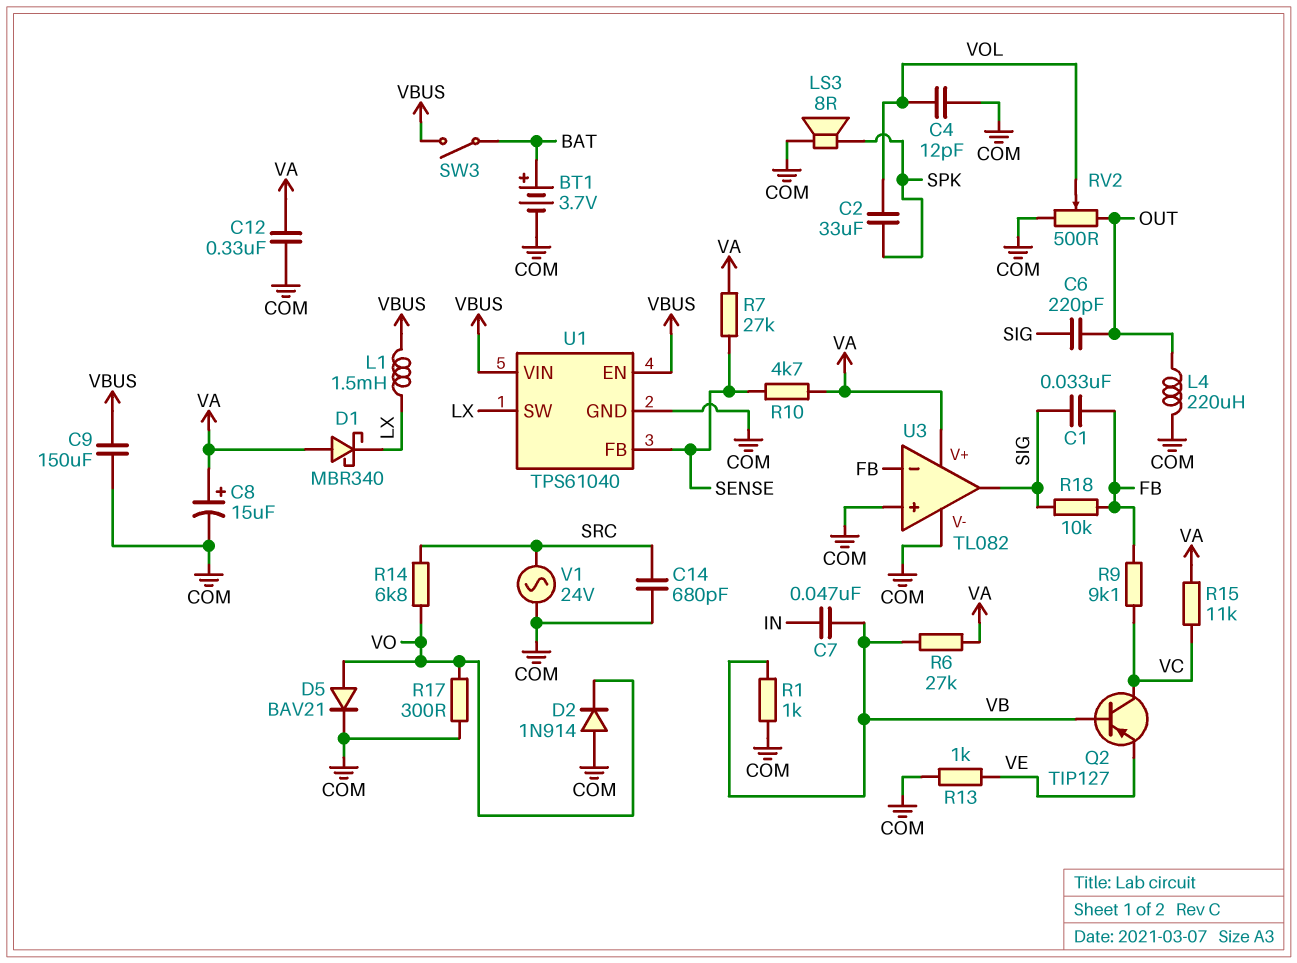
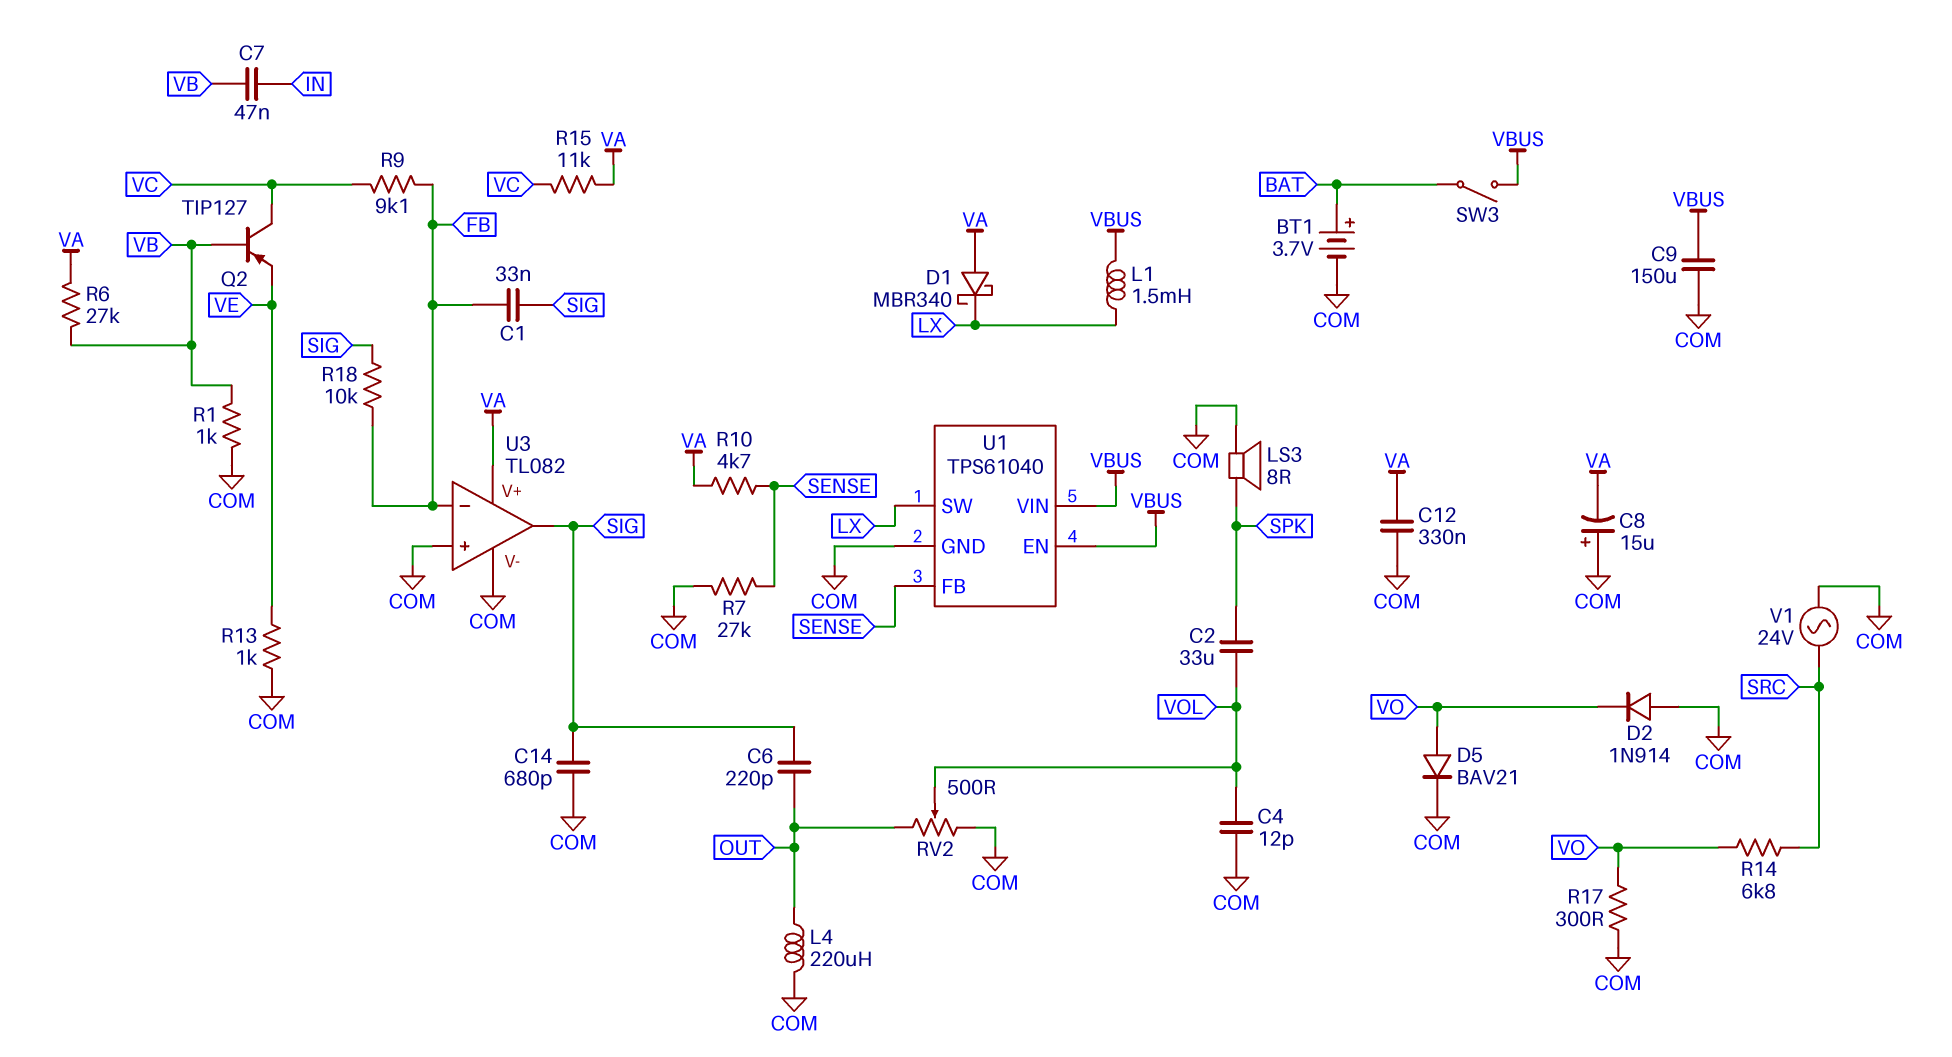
C8: 15uF (plus VA, minus COM) -> 15uF (plus COM, minus VA)
C14: 680pF (COM, SRC) -> 680pF (COM, SIG)
R7: 27k (SENSE, VA) -> 27k (COM, SENSE)

